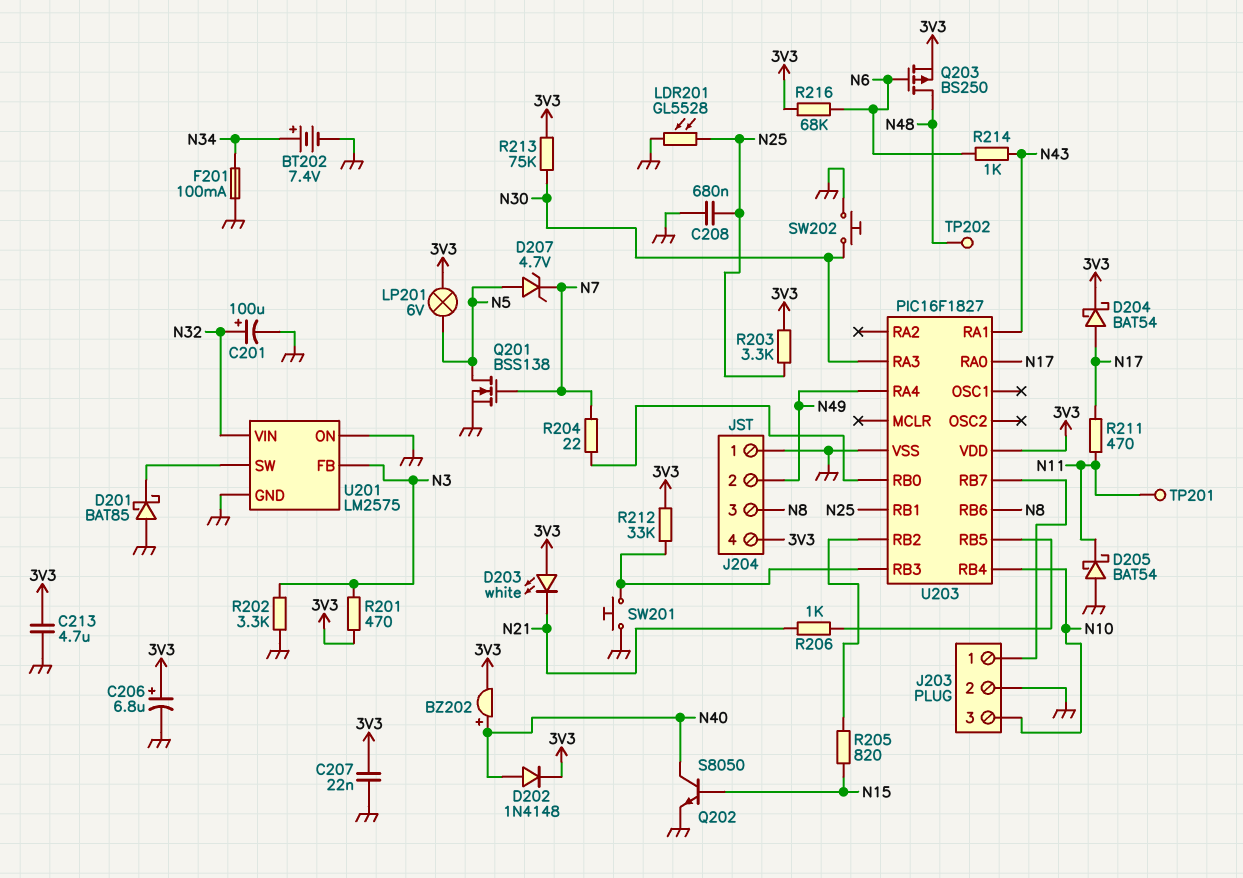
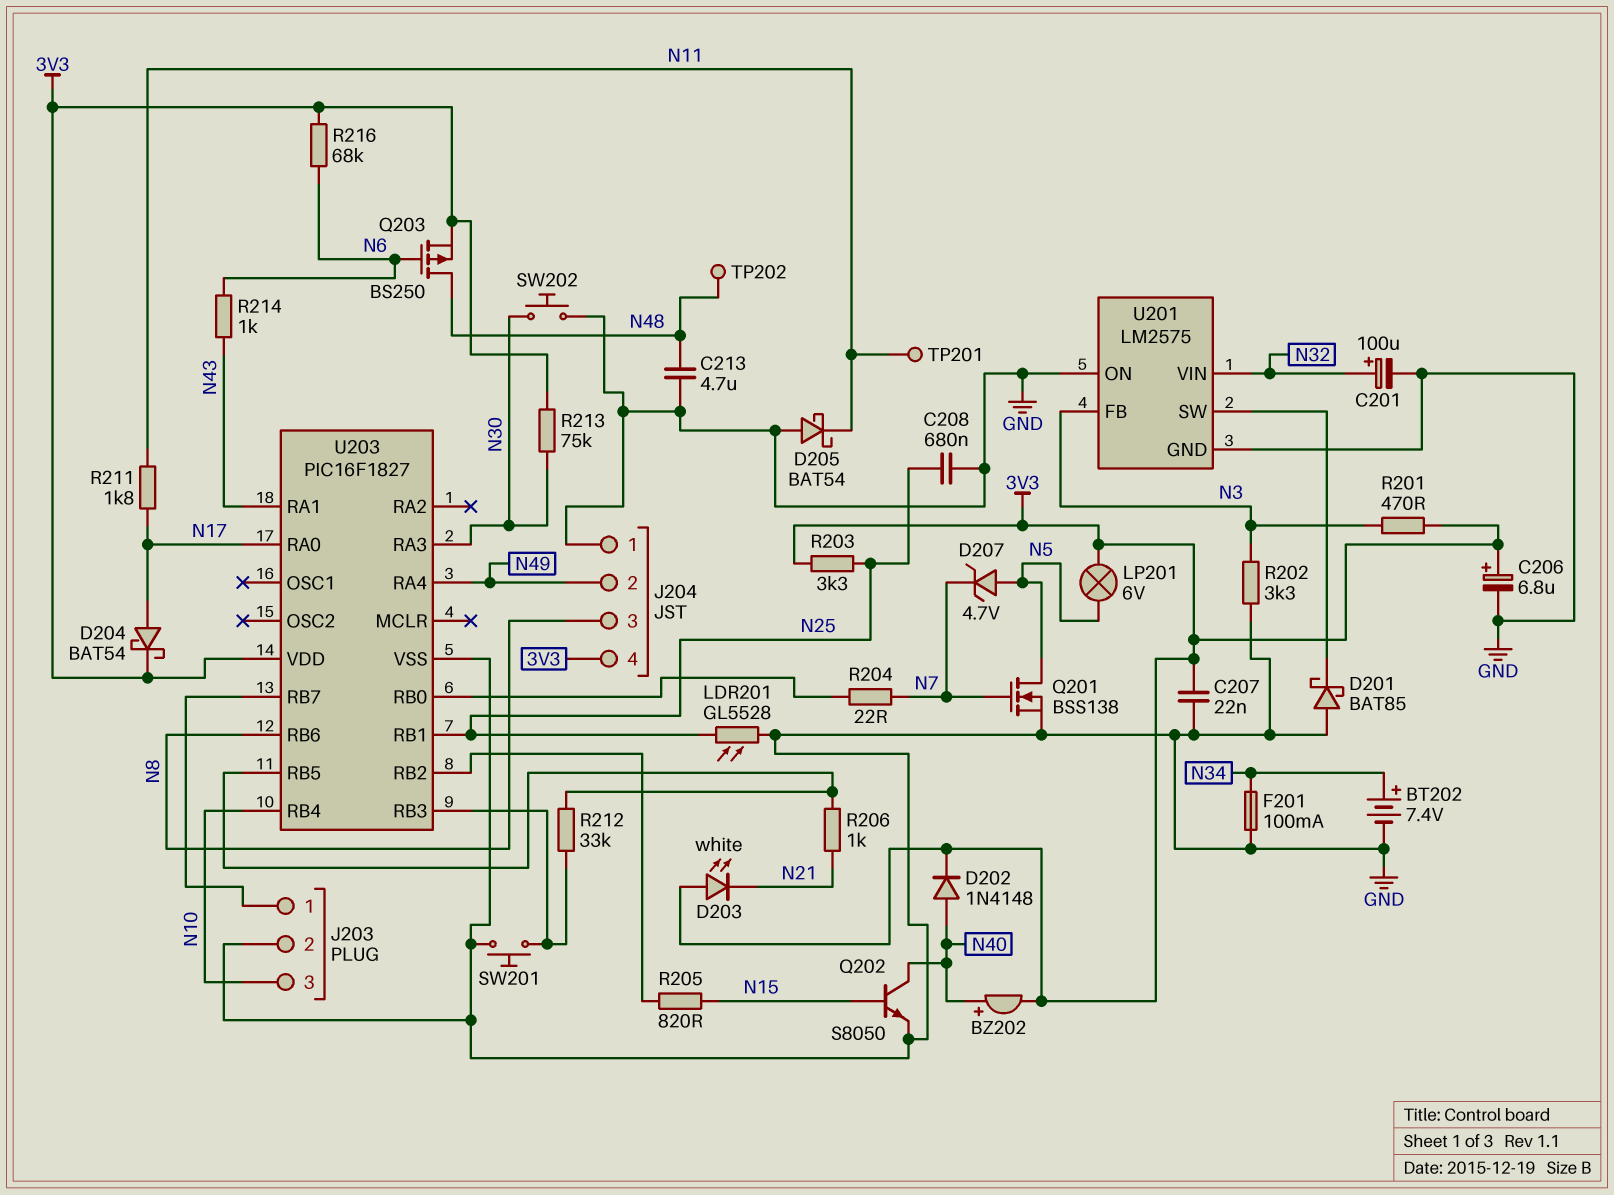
C213: 4.7uF (3V3, GND) -> 4.7uF (GND, N48)
R211: 470 (N11, N17) -> 1.8k (N11, N17)
R212: 33k (3V3, U203/RB3) -> 33k (U203/RB3, U203/RB5)

